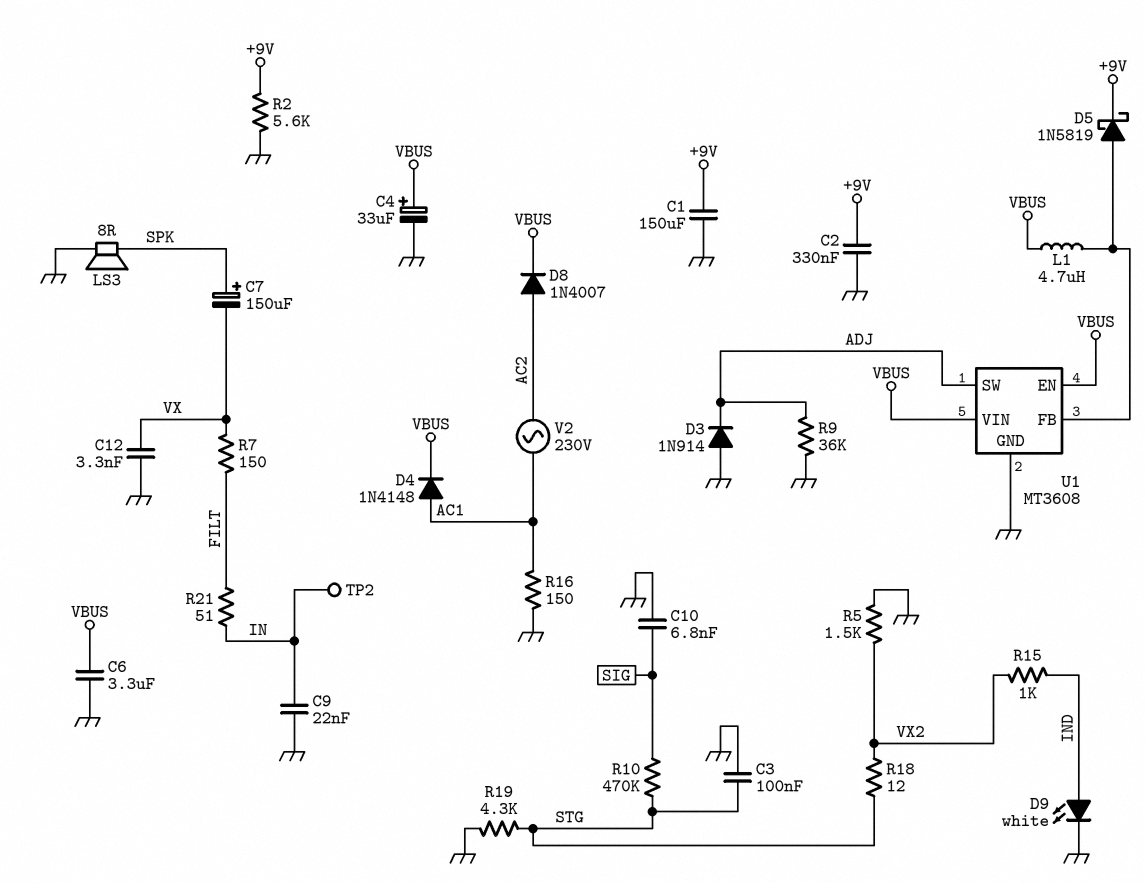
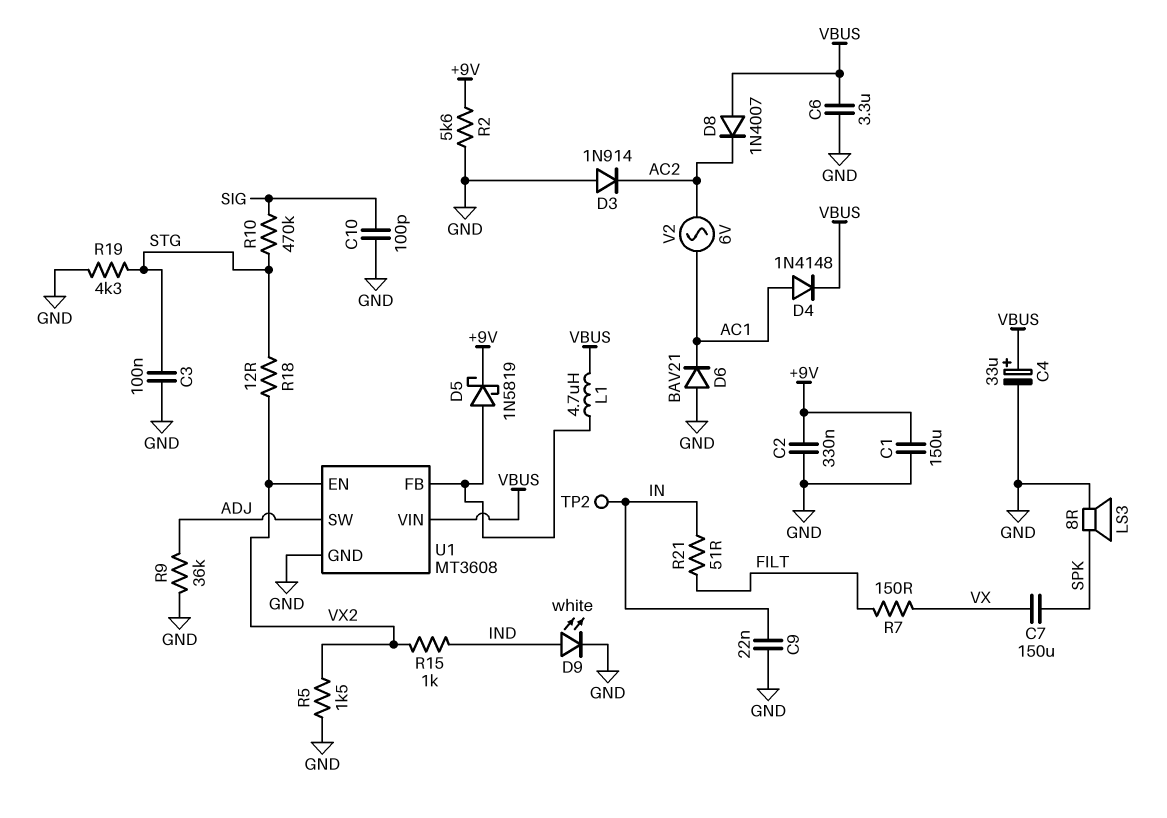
C7: 150uF (plus SPK, minus VX) -> 150uF (SPK, VX)
C10: 6.8nF (GND, SIG) -> 100pF (GND, SIG)
C12: 3.3nF (GND, VX) -> none
D3: diode 1N914 (A GND, K ADJ) -> diode 1N914 (A GND, K AC2)
D6: none -> diode BAV21 (A GND, K AC1)
D8: diode 1N4007 (A AC2, K VBUS) -> diode 1N4007 (A VBUS, K AC2)
R16: 150 (AC1, GND) -> none
U1 pin EN: VBUS -> VX2
V2: AC 230V (AC1, AC2) -> AC 6V (AC1, AC2)

